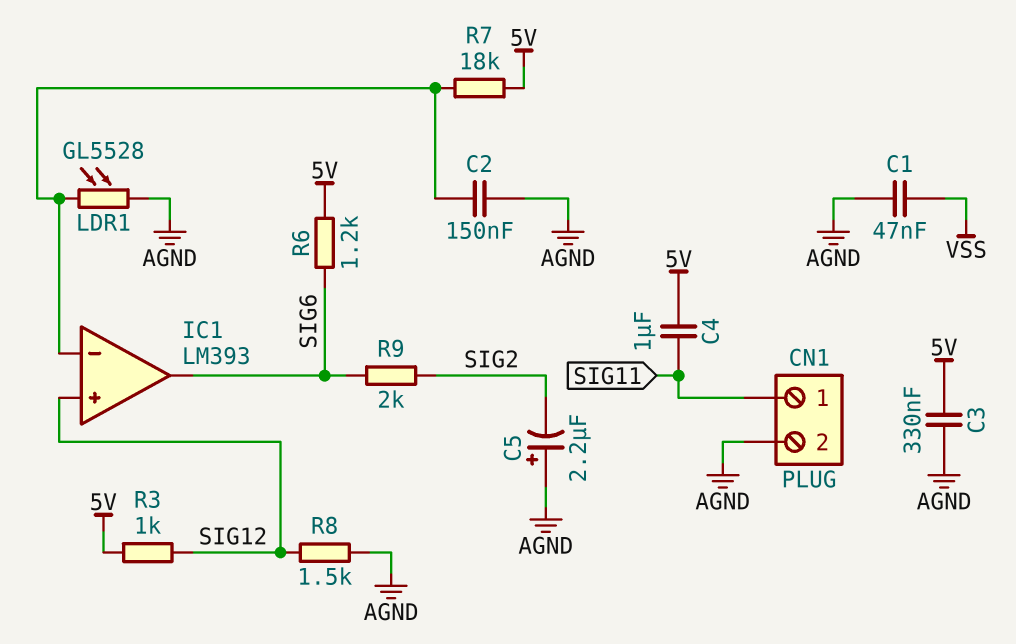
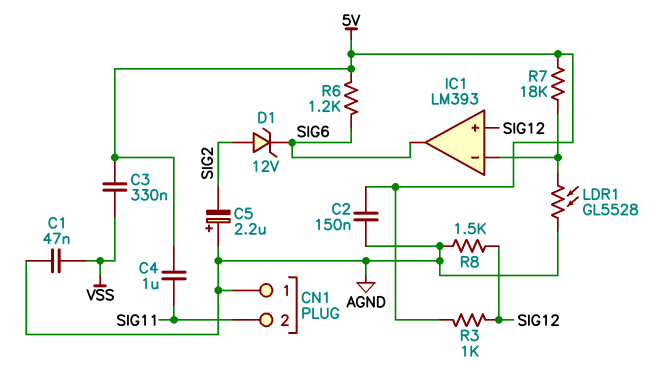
C2: 150nF (AGND, IC1/in-) -> 150nF (5V, AGND)
C3: 330nF (5V, AGND) -> 330nF (5V, VSS)
CN1 pin 1: SIG11 -> AGND
CN1 pin 2: AGND -> SIG11
D1: none -> zener 12V (A SIG2, K SIG6)
R9: 2k (SIG2, SIG6) -> none

